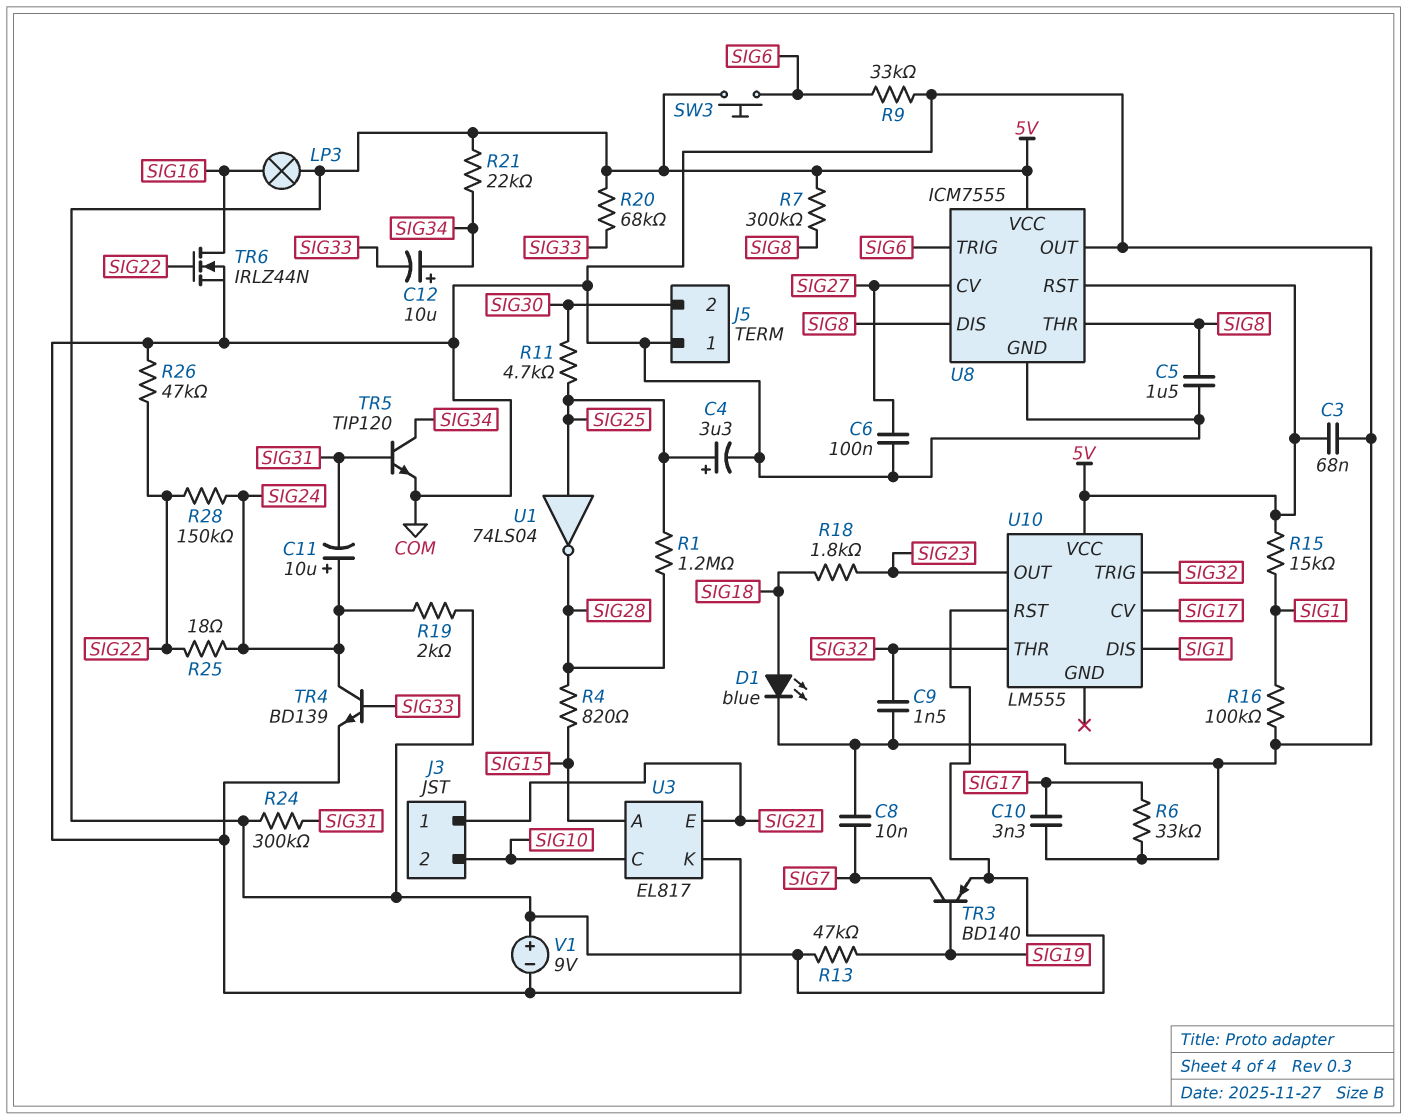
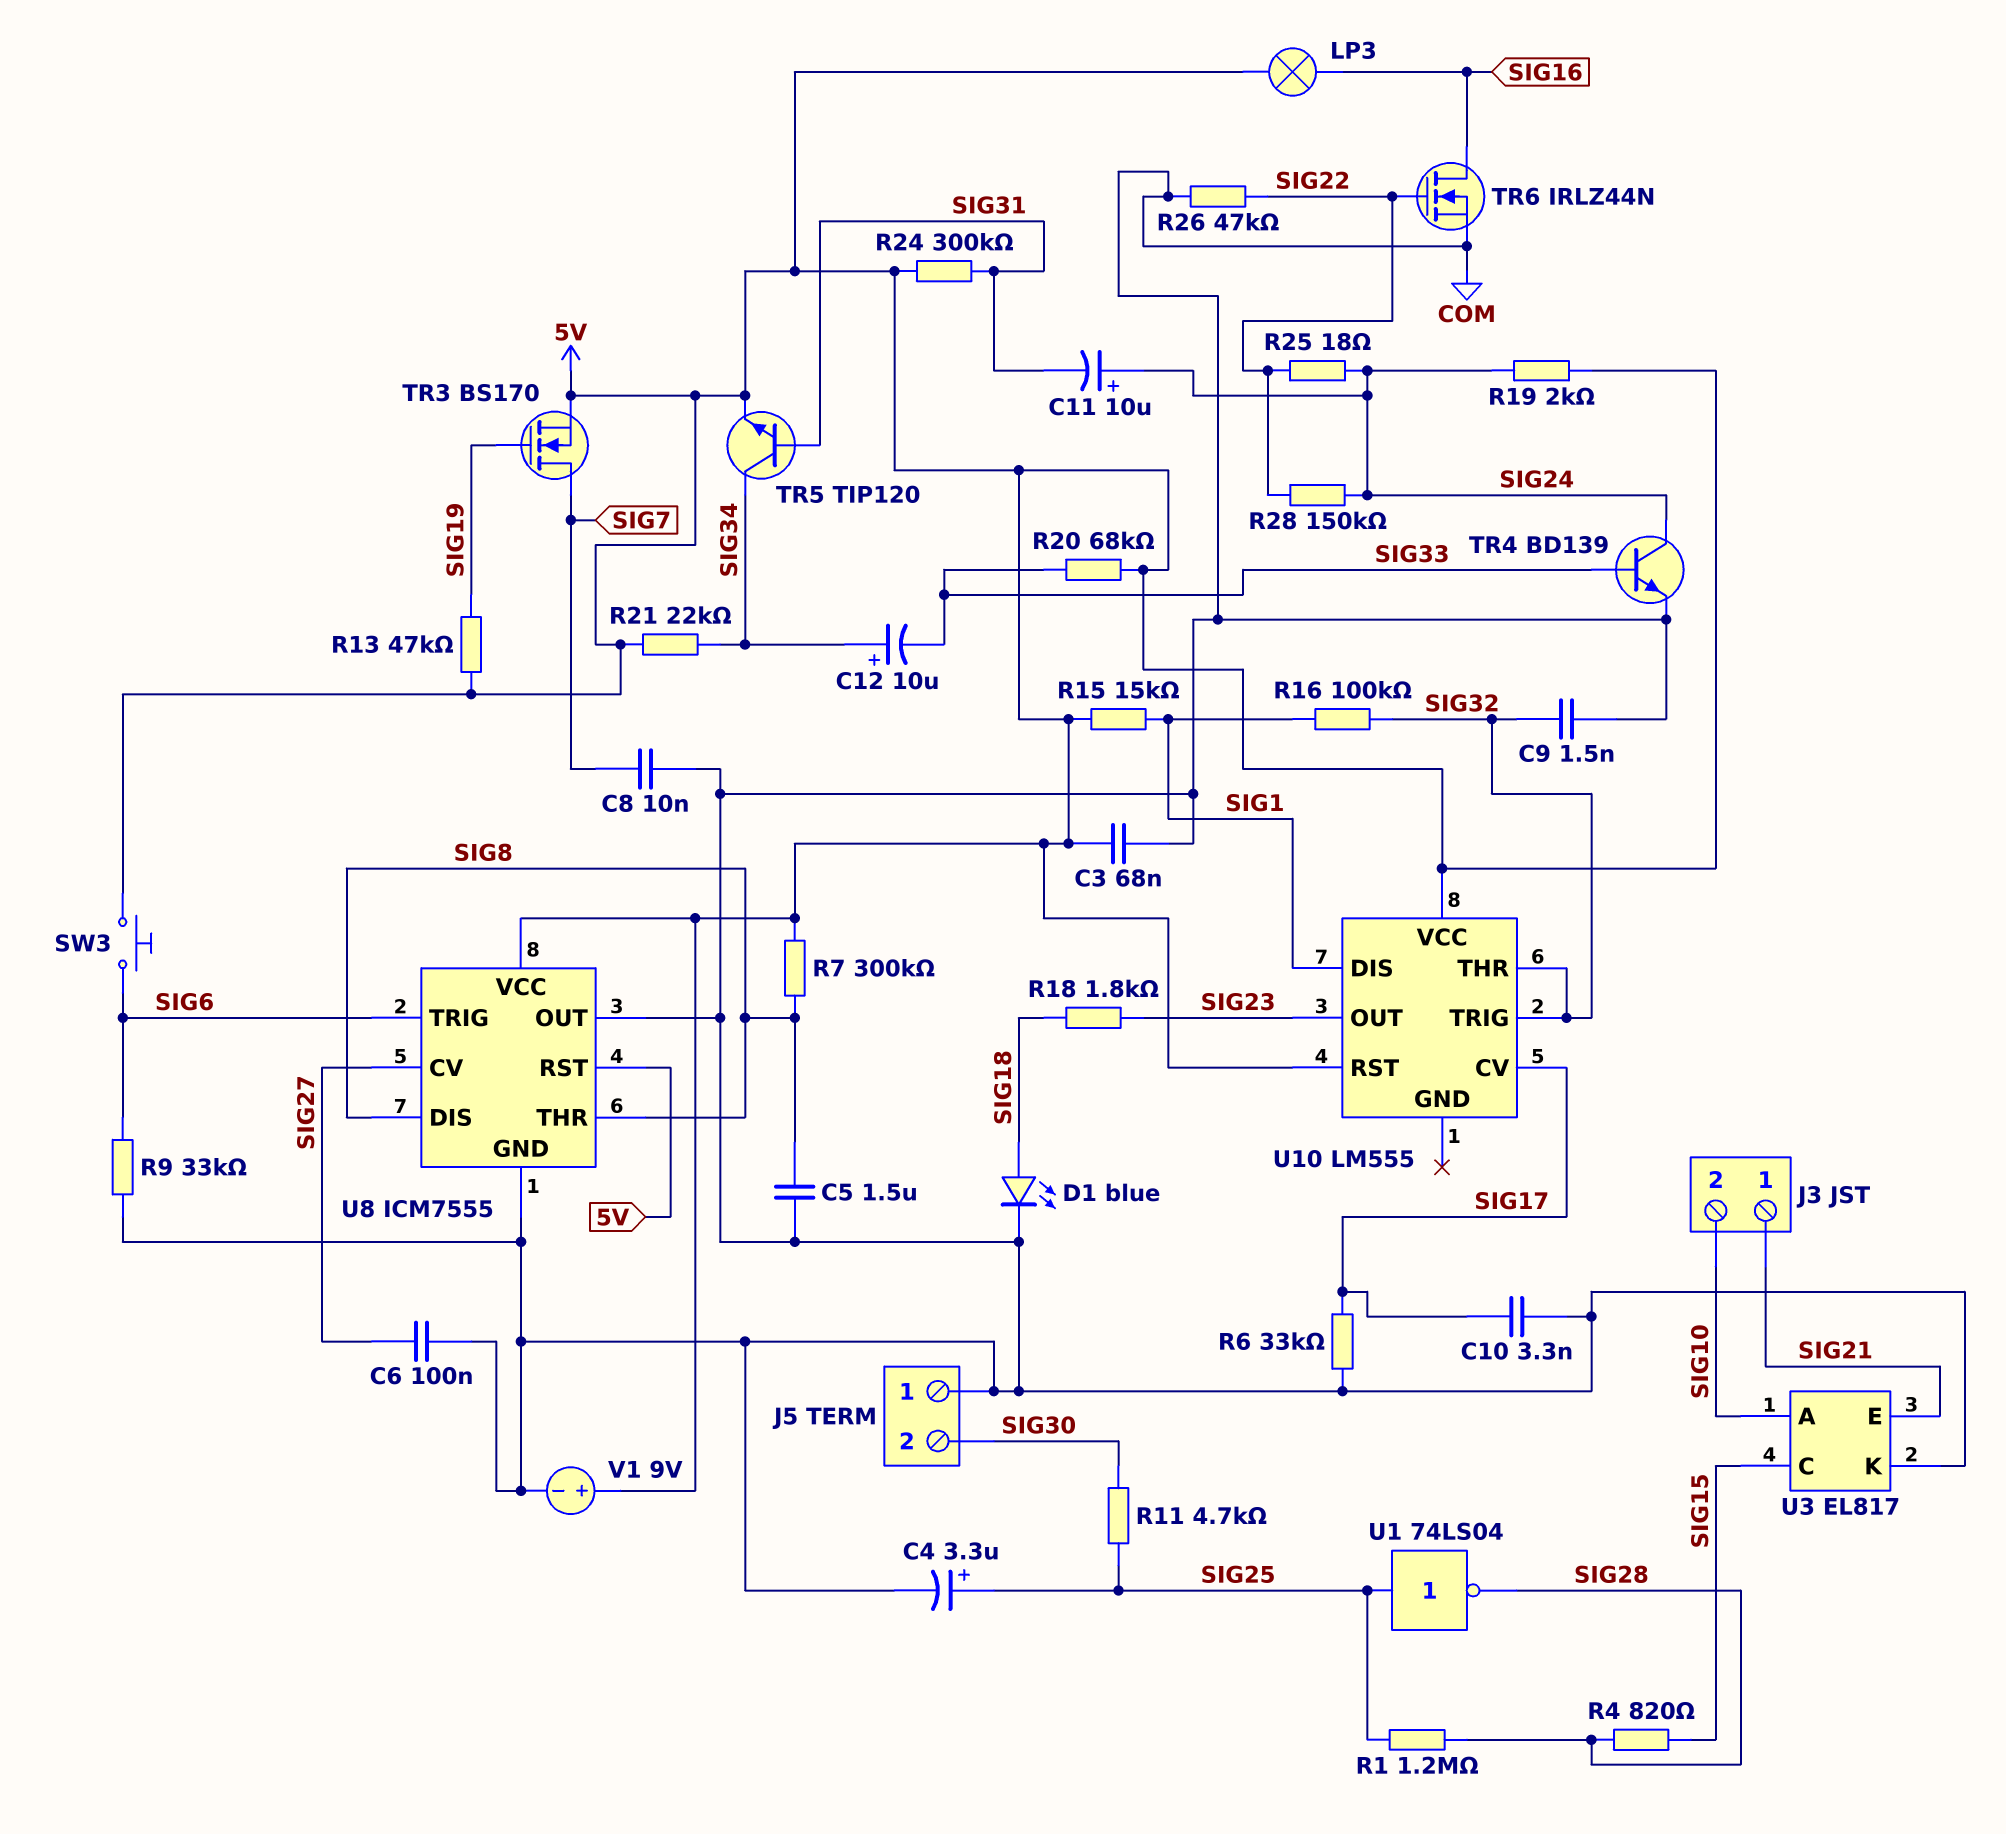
R16: 100k (COM, SIG1) -> 100k (SIG1, SIG32)
TR3: PNP BD140 (B SIG19, C SIG7, E 5V) -> NMOS BS170 (G SIG19, D SIG7, S 5V)
TR5: NPN TIP120 (B SIG31, C SIG34, E COM) -> NPN TIP120 (B SIG31, C SIG34, E 5V)
U3 pin A: SIG15 -> SIG10
U3 pin C: SIG10 -> SIG15

